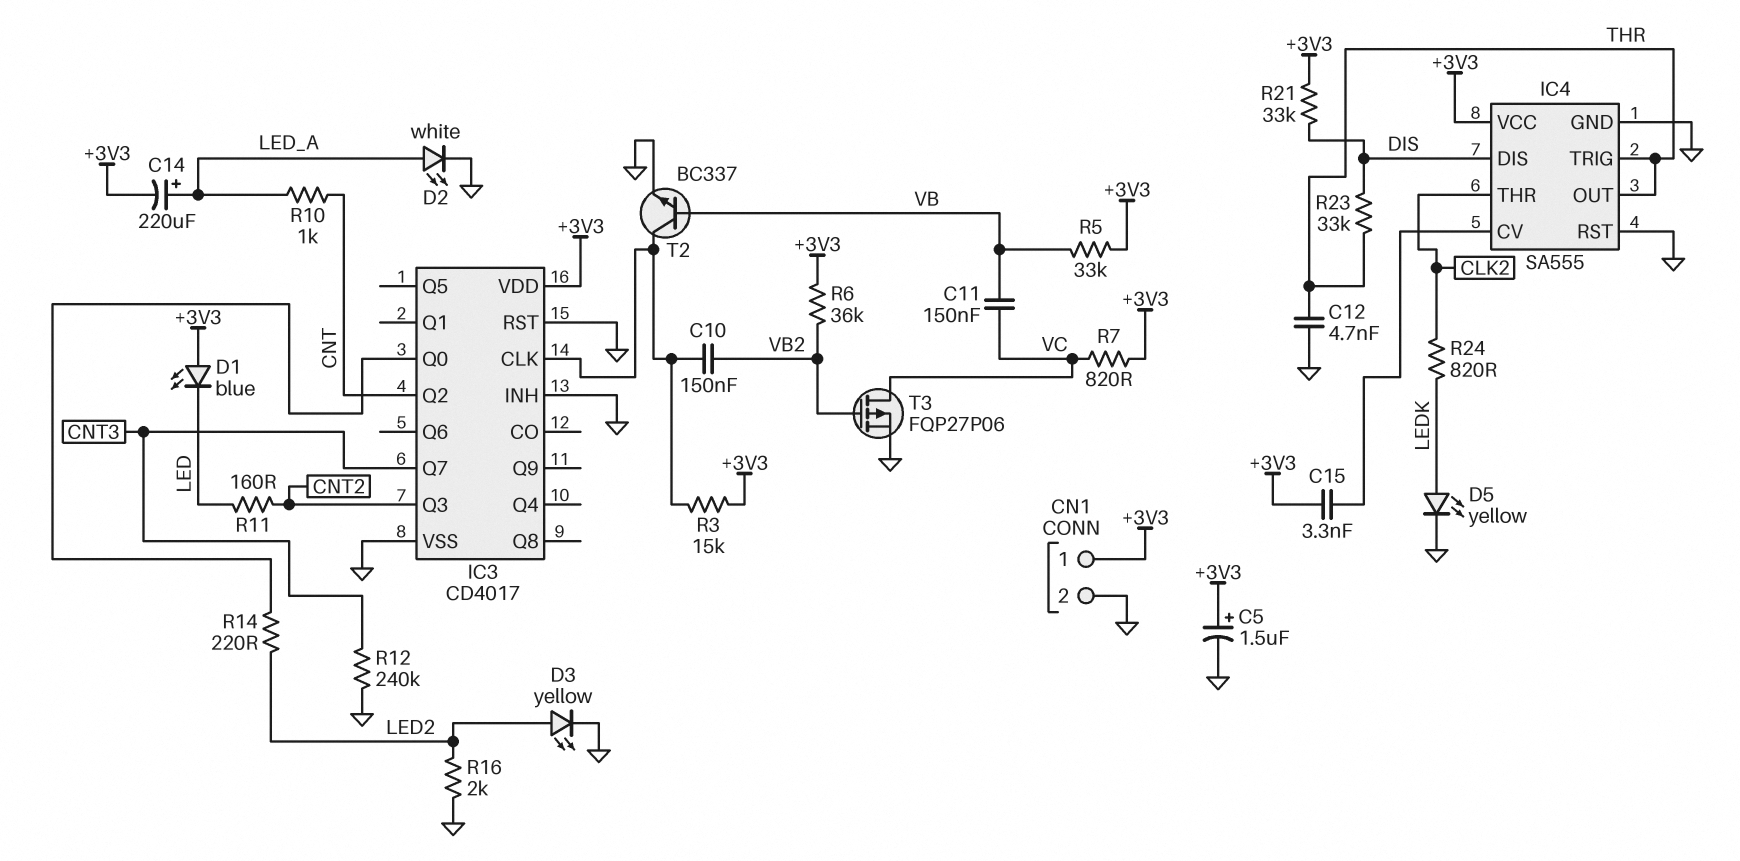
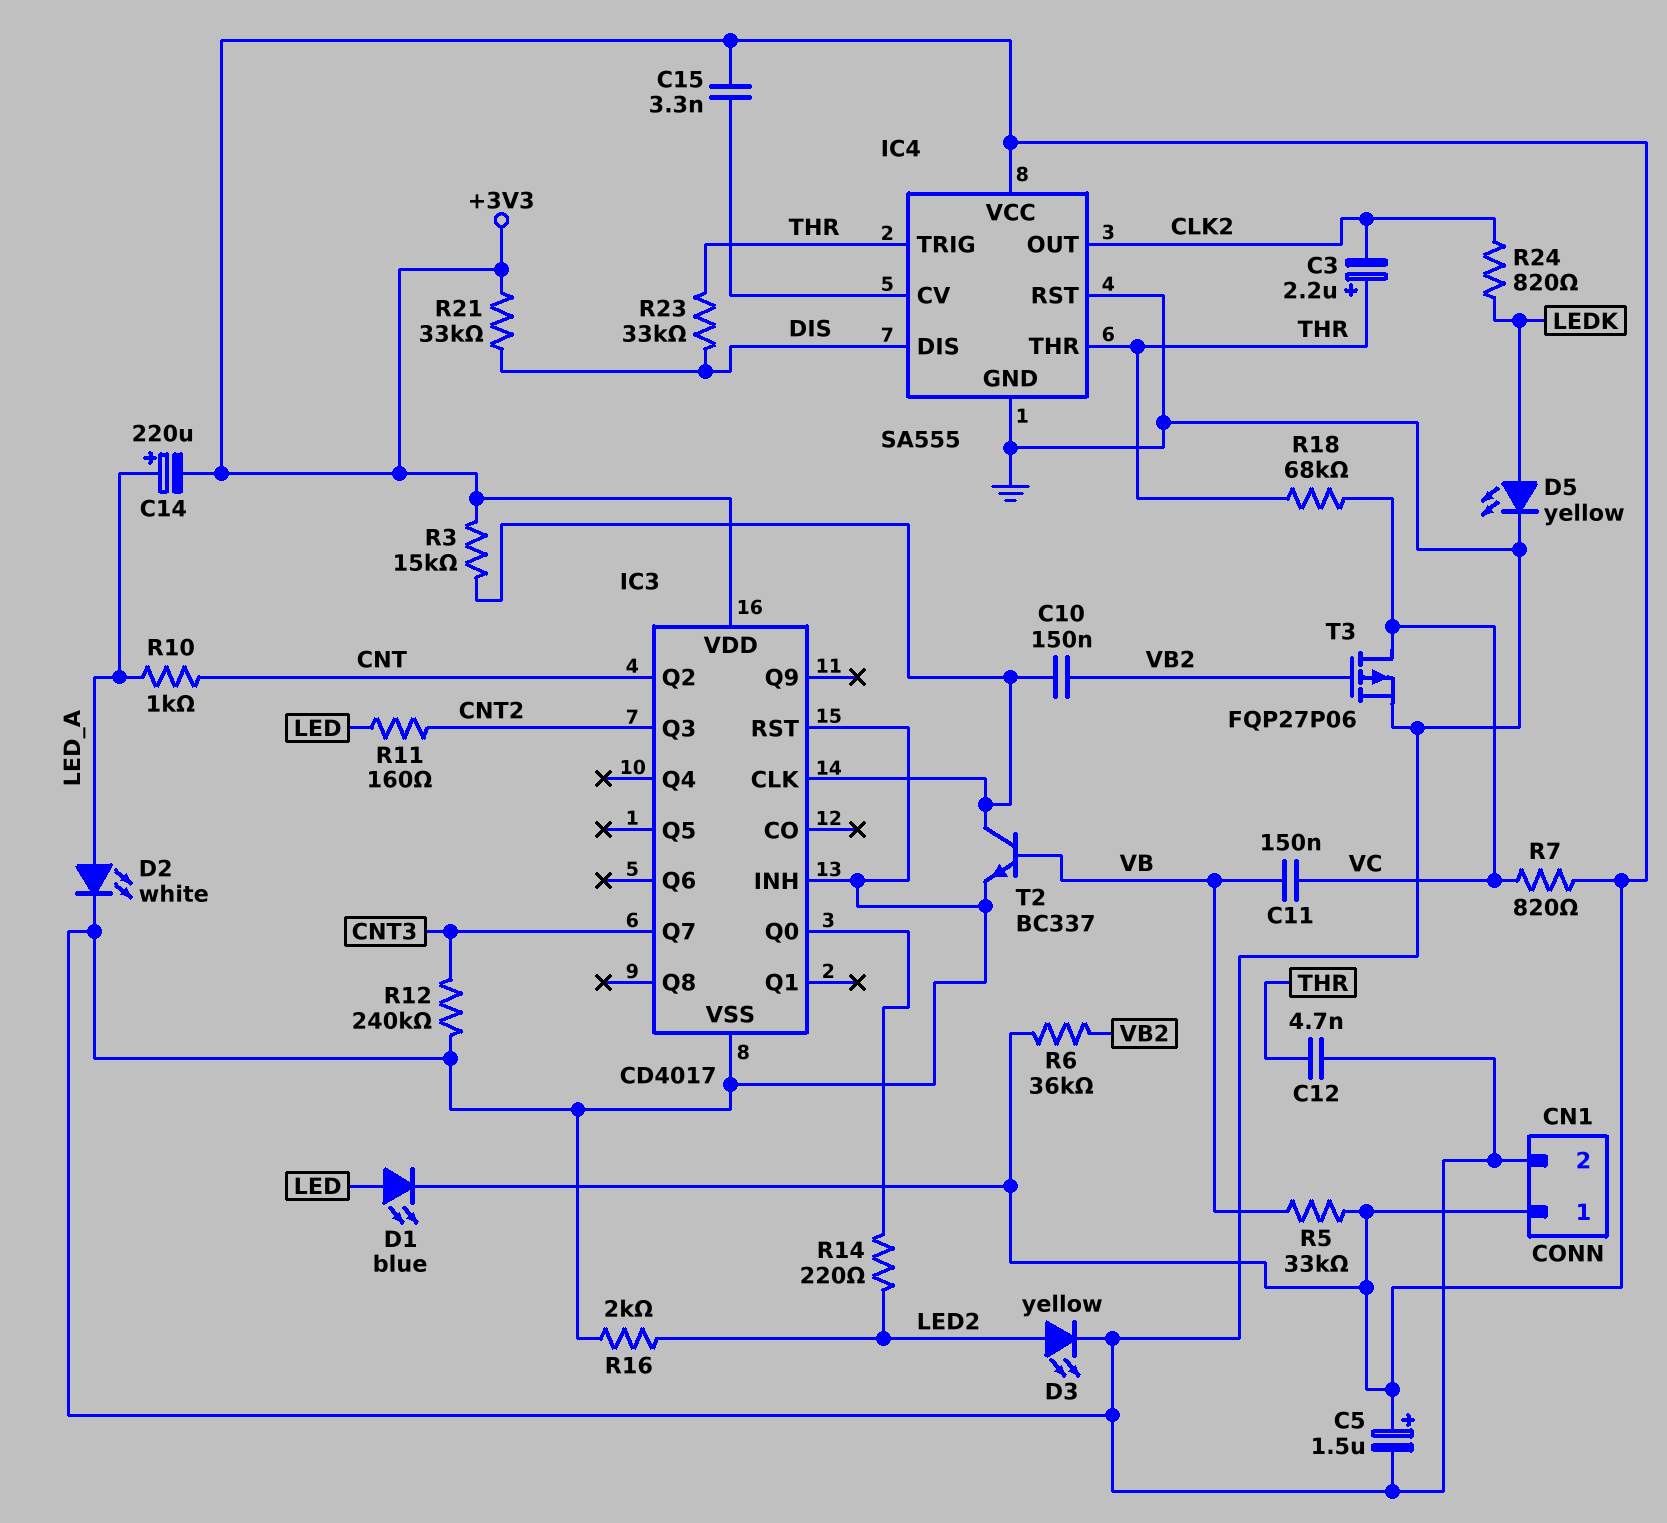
C3: none -> 2.2uF (plus THR, minus CLK2)
D1: LED blue (A +3V3, K LED) -> LED blue (A LED, K +3V3)
IC4 pin OUT: THR -> CLK2
IC4 pin THR: CLK2 -> THR
R18: none -> 68k (THR, VC)

